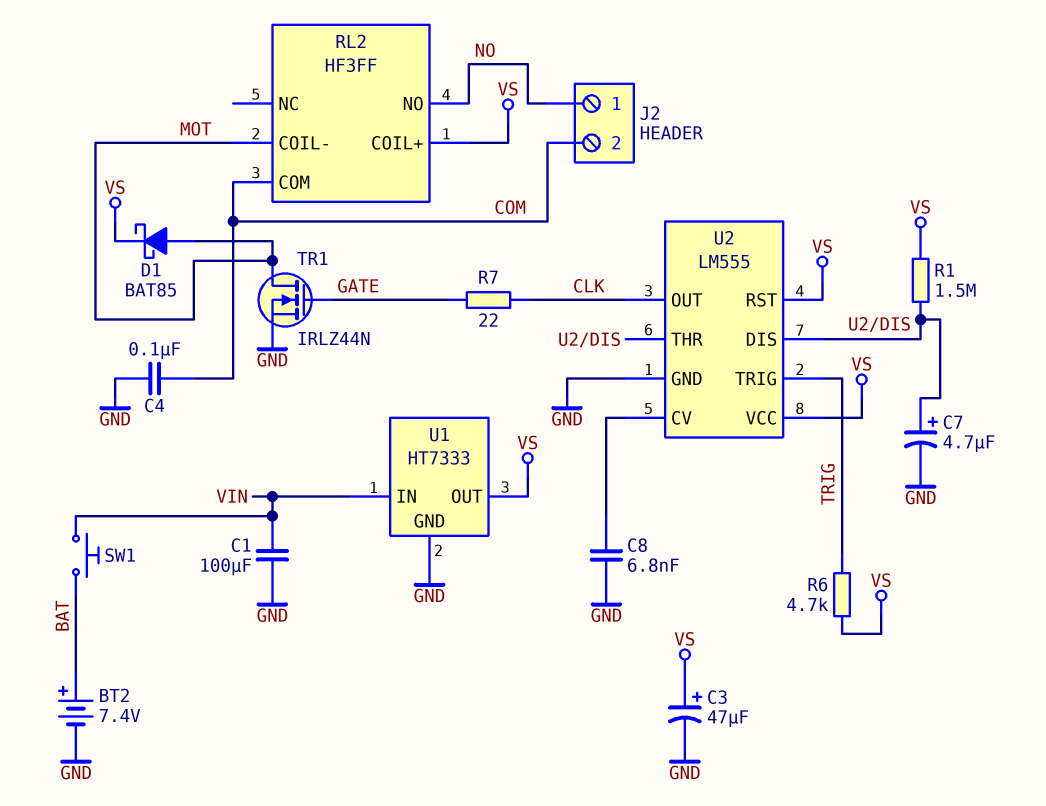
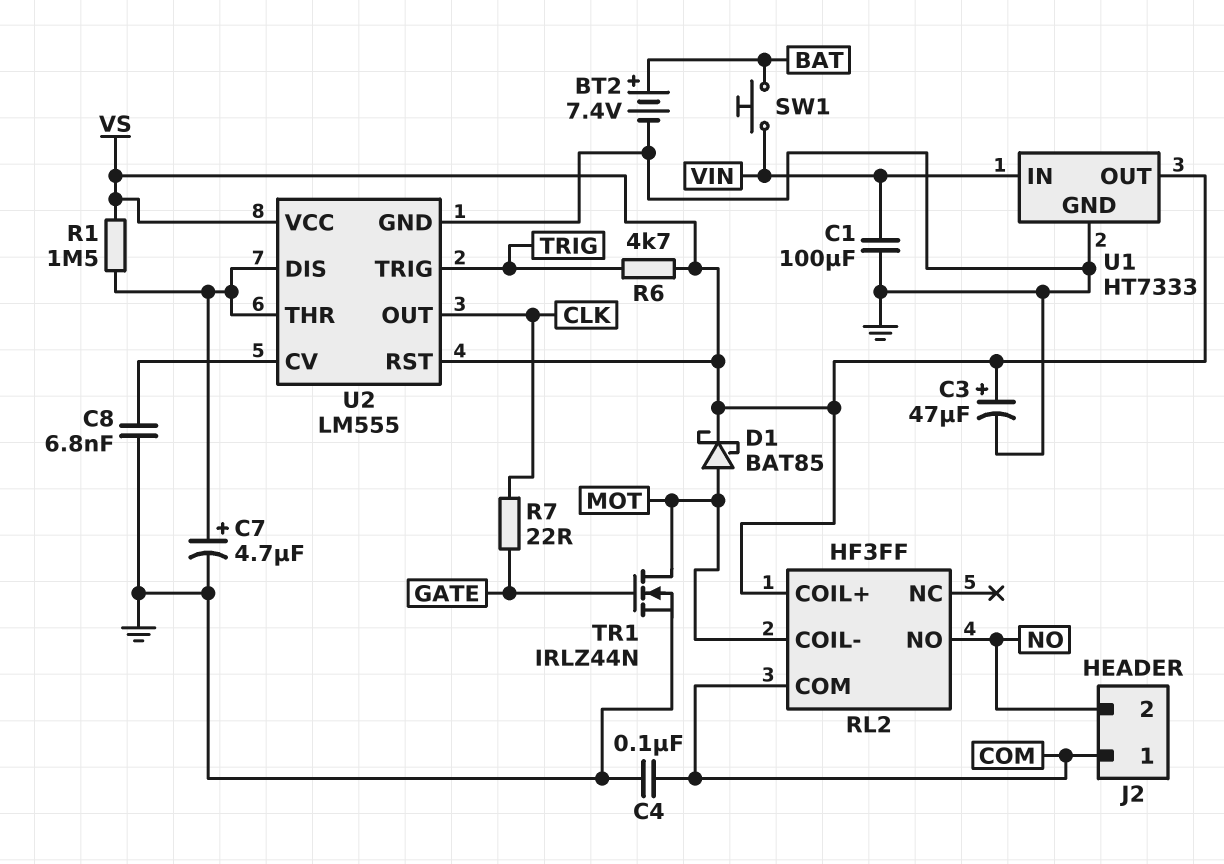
J2 pin 1: NO -> COM
J2 pin 2: COM -> NO

